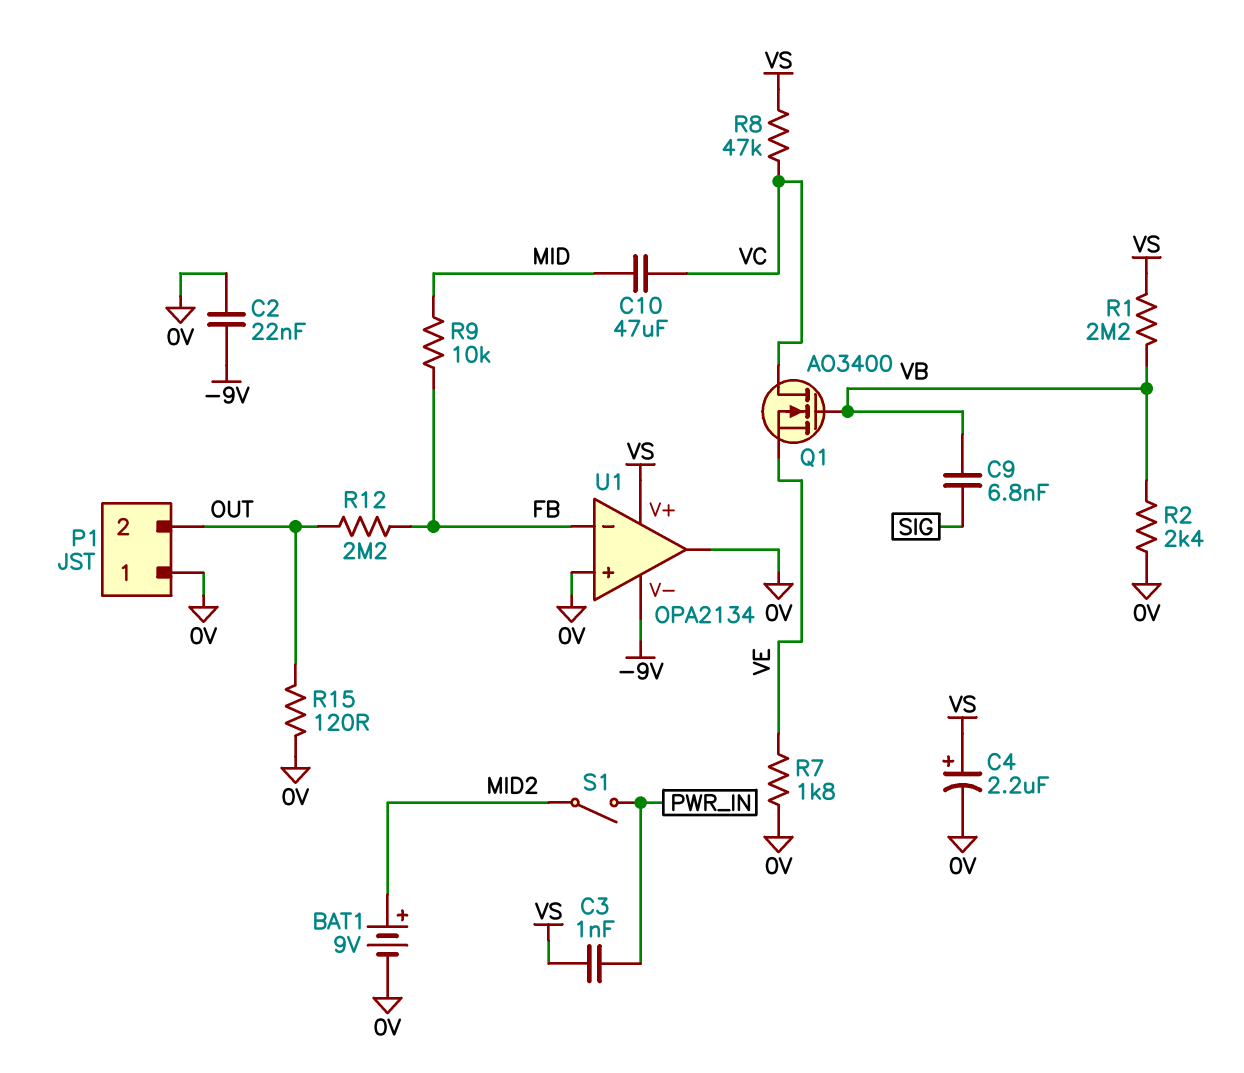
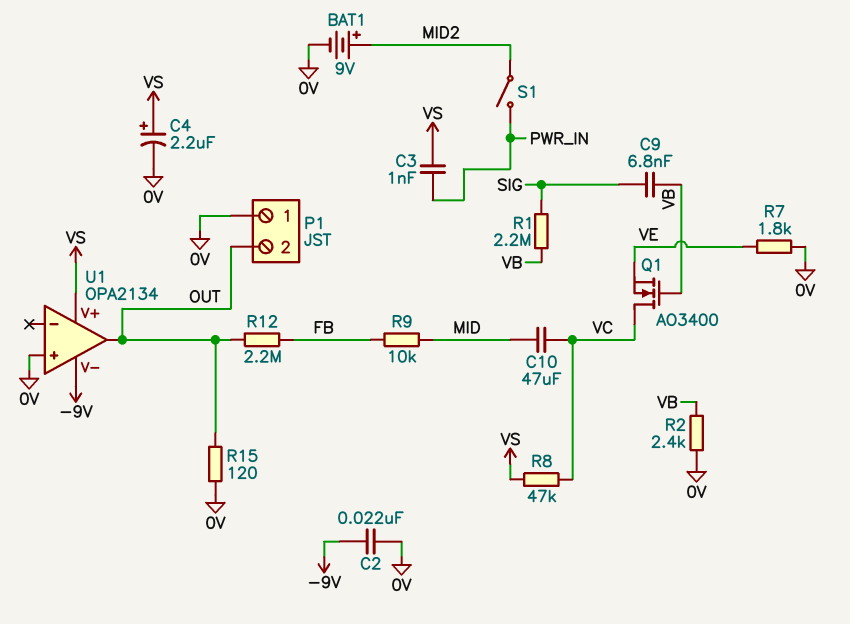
R1: 2.2M (VB, VS) -> 2.2M (SIG, VB)
U1 pin in-: FB -> none
U1 pin out: 0V -> OUT

